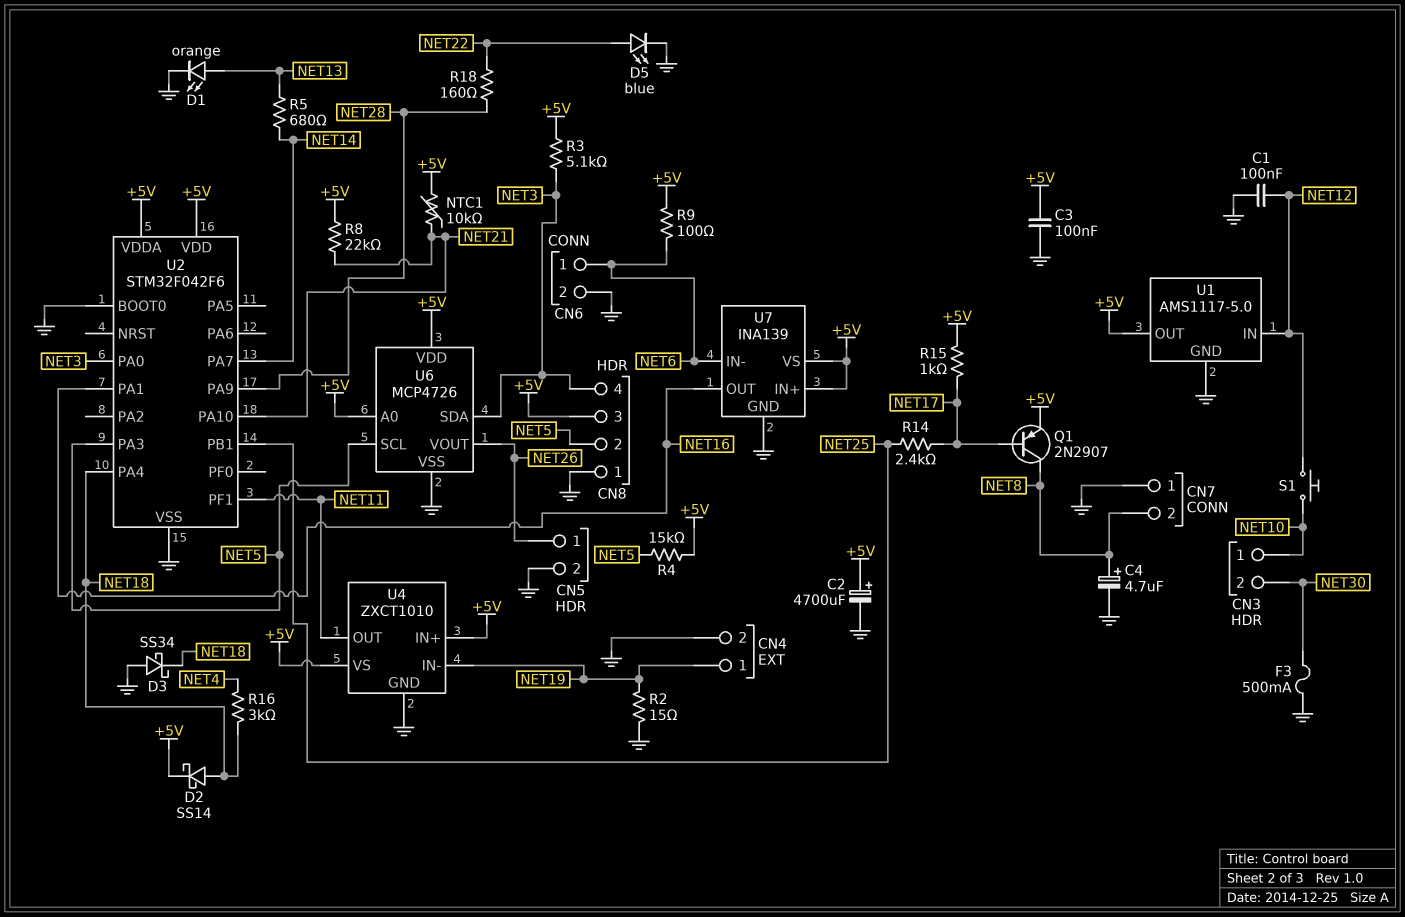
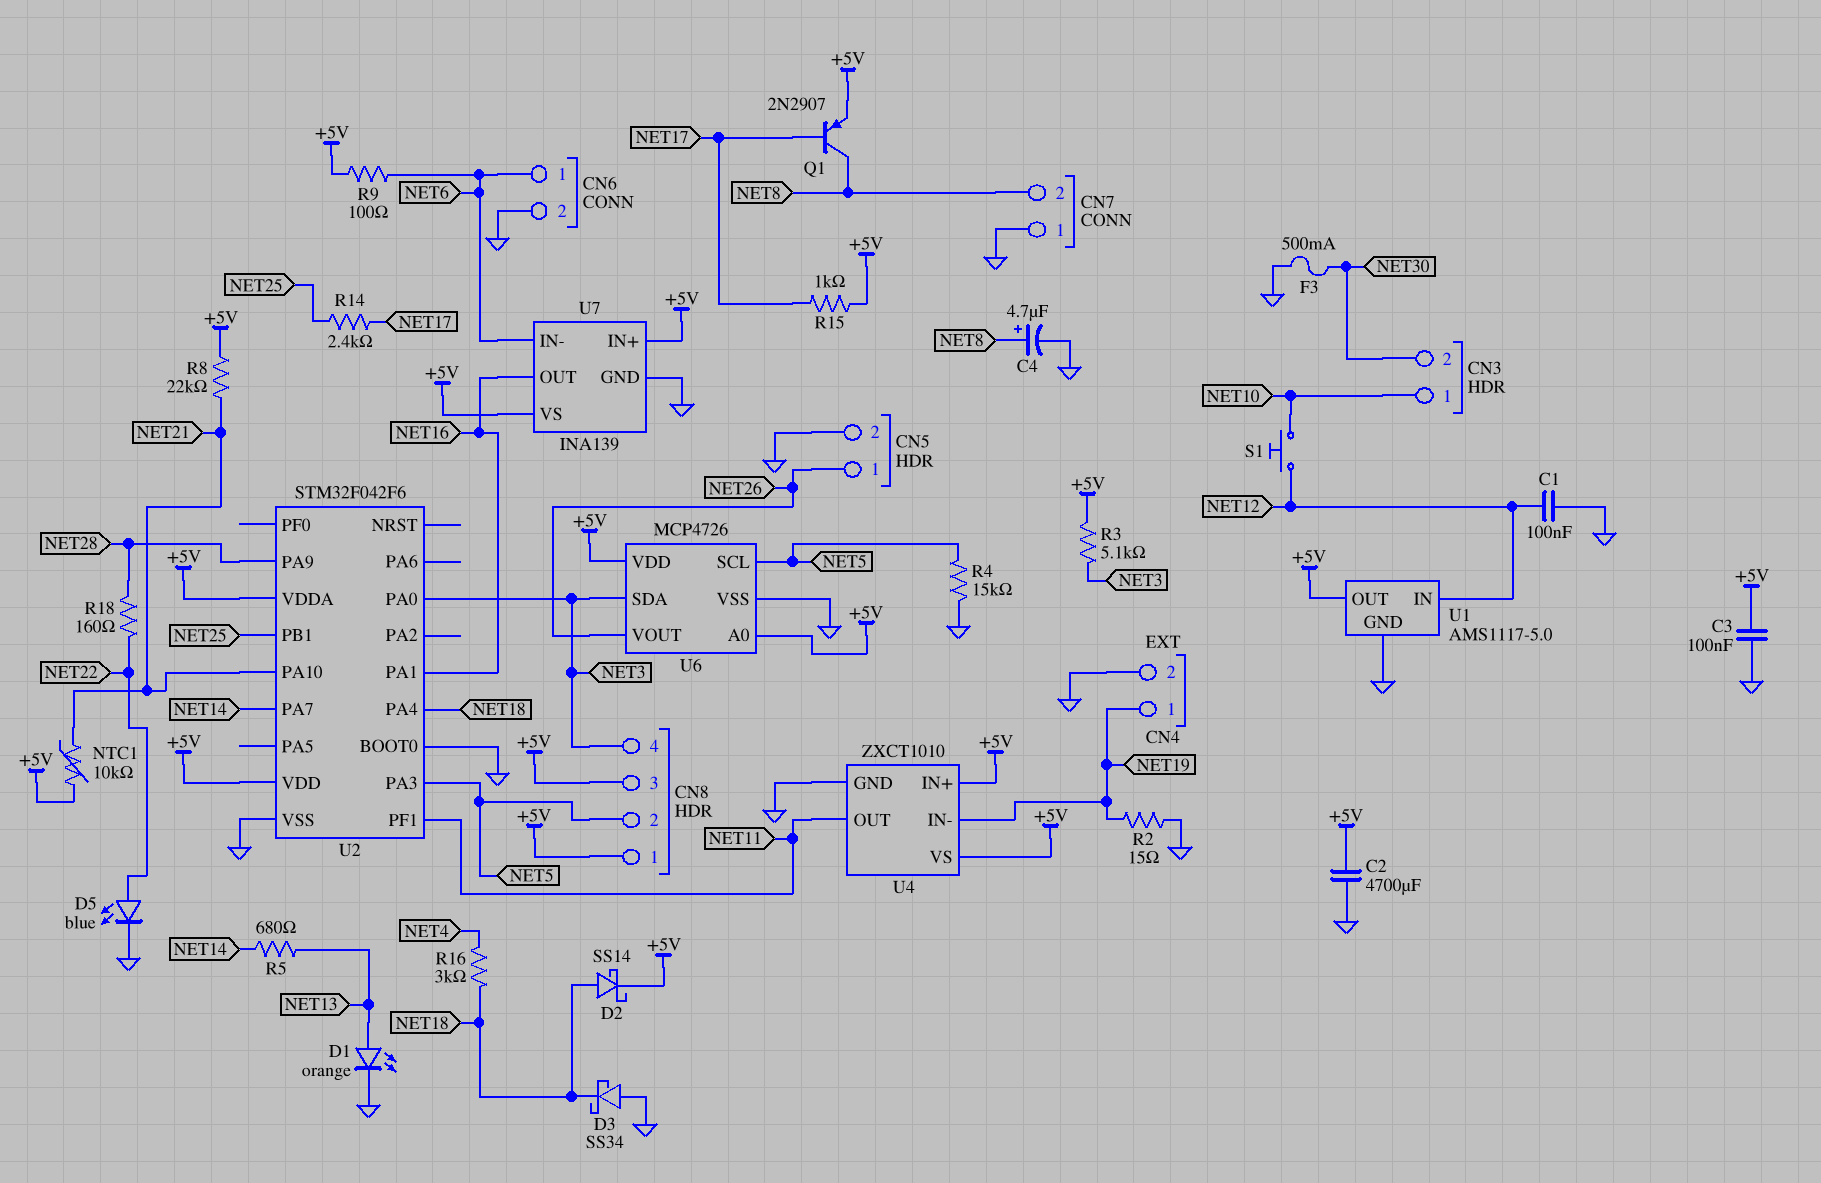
C2: 4700uF (plus +5V, minus GND) -> 4700uF (+5V, GND)
CN8 pin 1: GND -> +5V
R4: 15k (+5V, NET5) -> 15k (GND, NET5)

